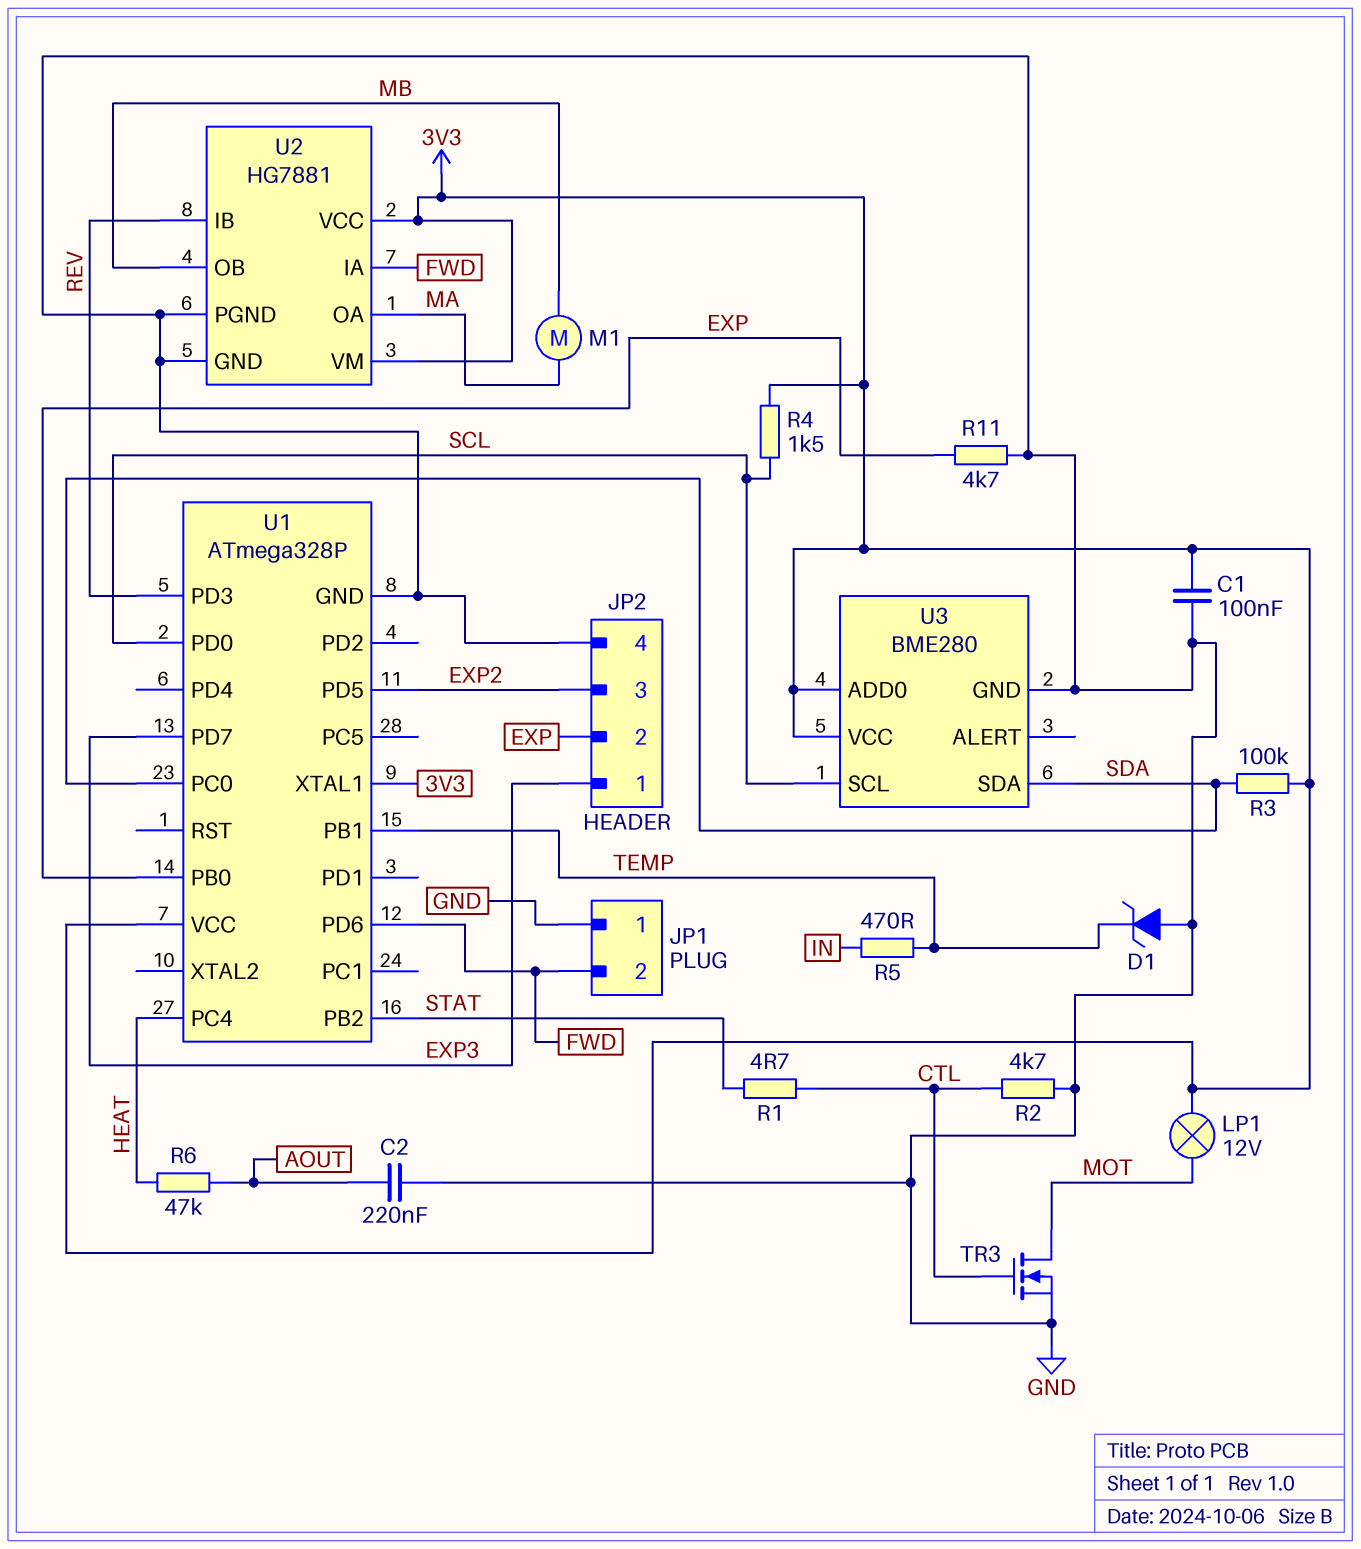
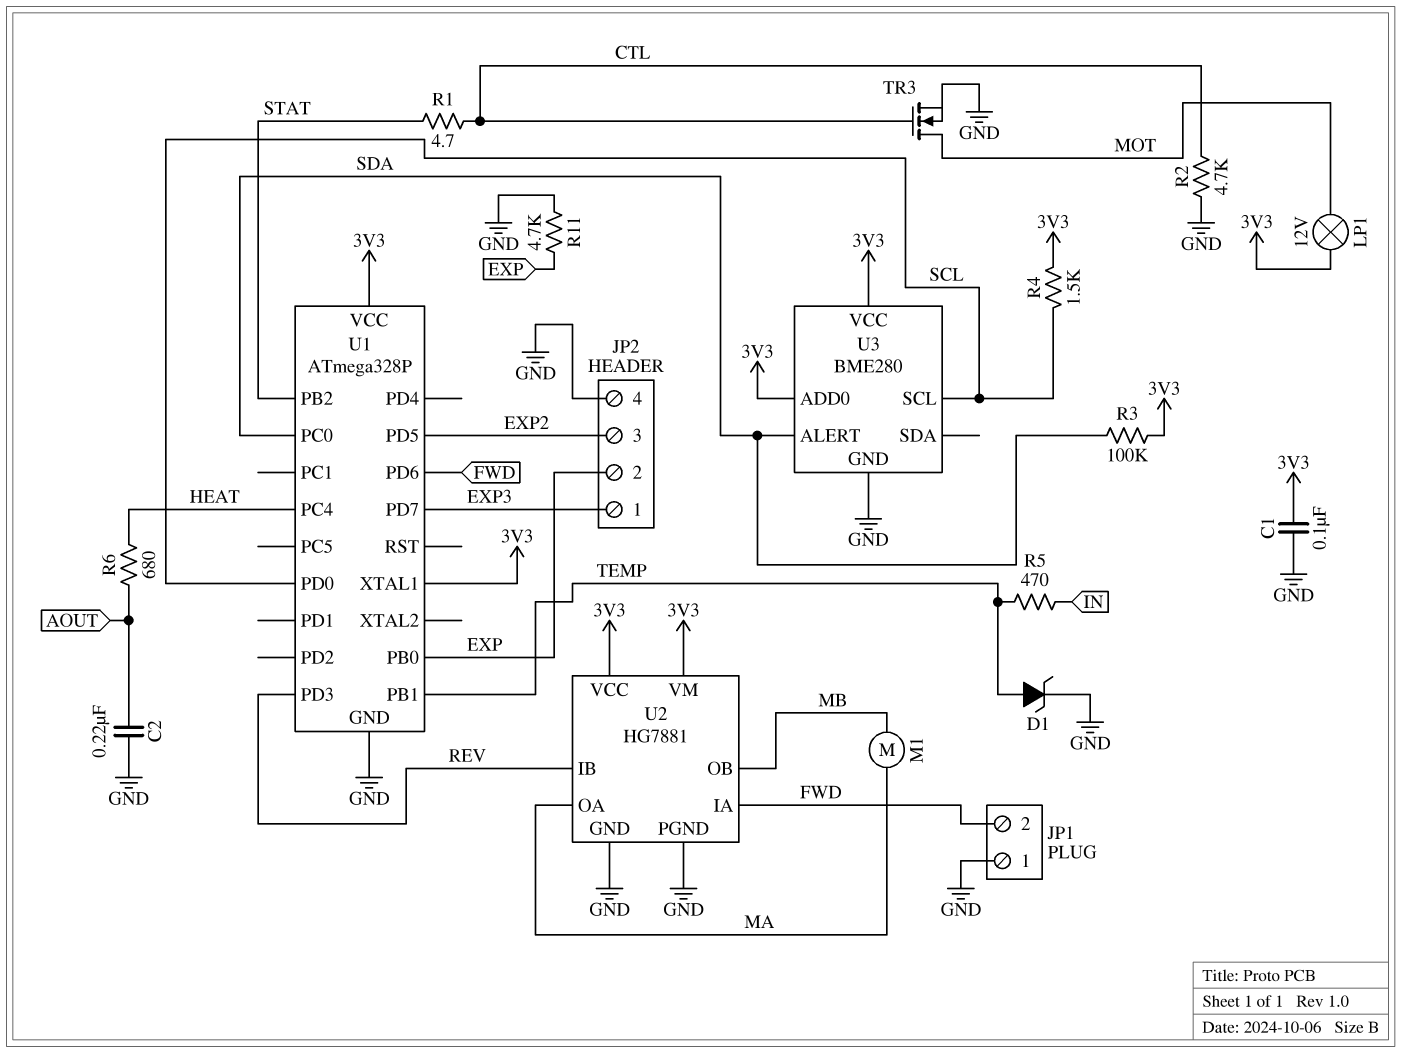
D1: zener (A GND, K TEMP) -> zener (A TEMP, K GND)
R6: 47k (AOUT, HEAT) -> 680 (AOUT, HEAT)
U3 pin ALERT: none -> SDA
U3 pin SDA: SDA -> none

